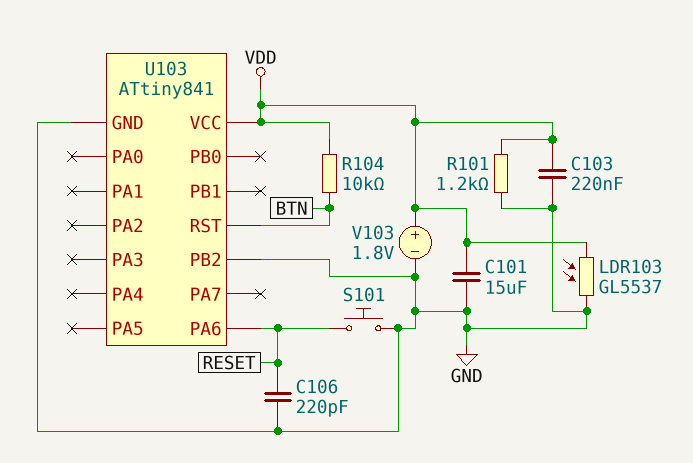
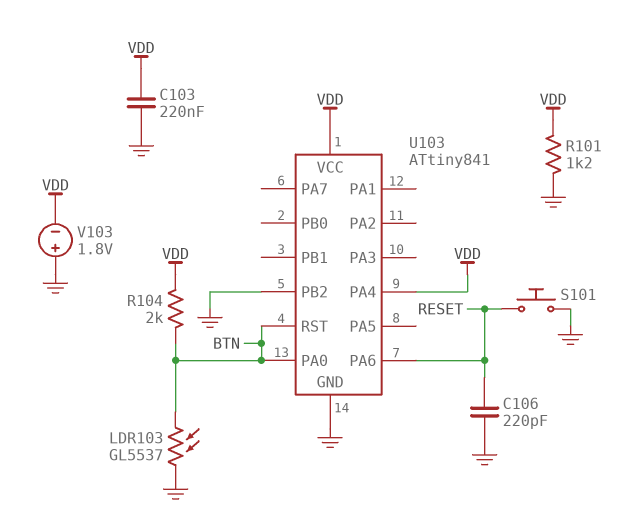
C101: 15uF (GND, VDD) -> none
LDR103: GL5537 (GND, VDD) -> GL5537 (BTN, GND)
R104: 10k (BTN, VDD) -> 2k (BTN, VDD)
U103 pin PA0: none -> BTN
U103 pin PA4: none -> VDD
V103: 1.8V (plus VDD, minus GND) -> 1.8V (plus GND, minus VDD)

